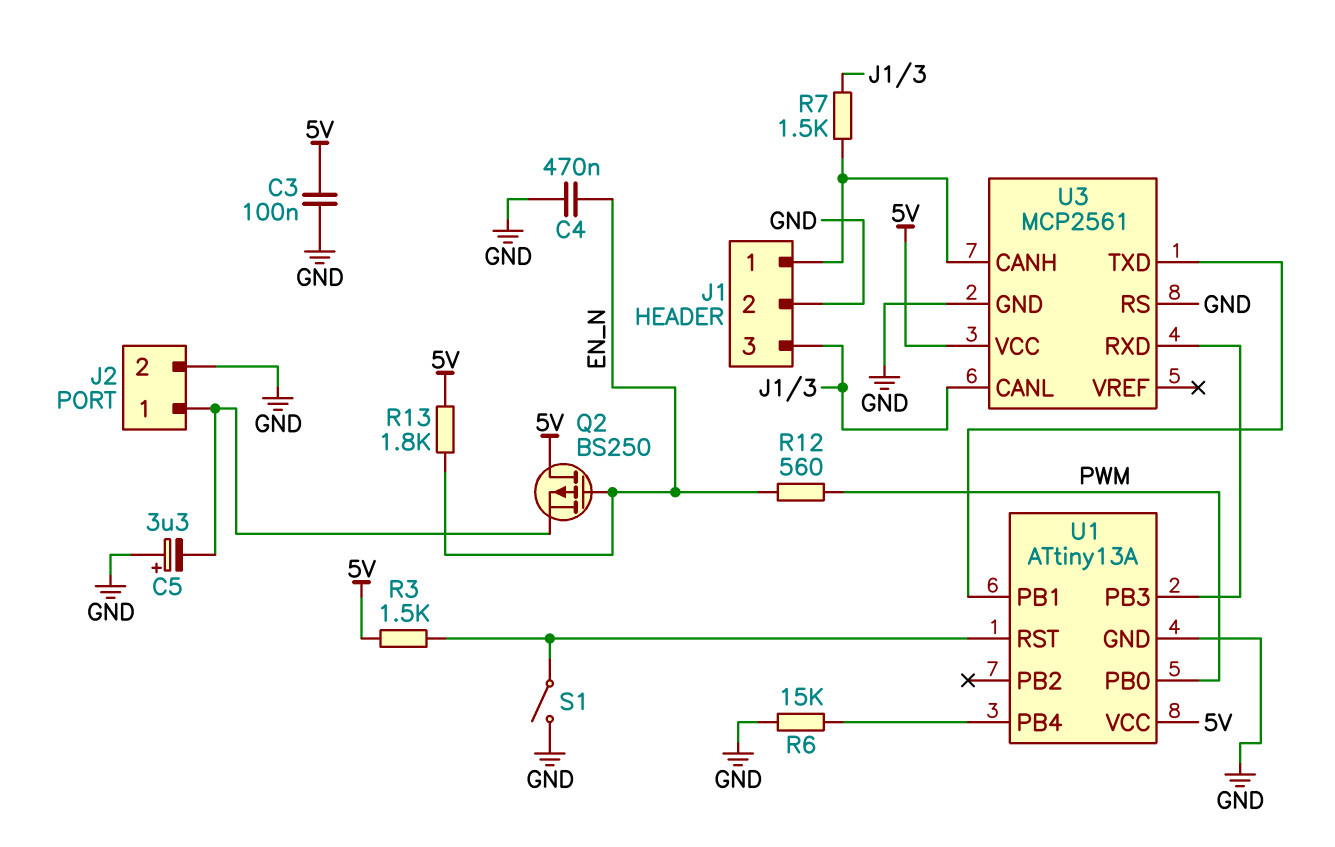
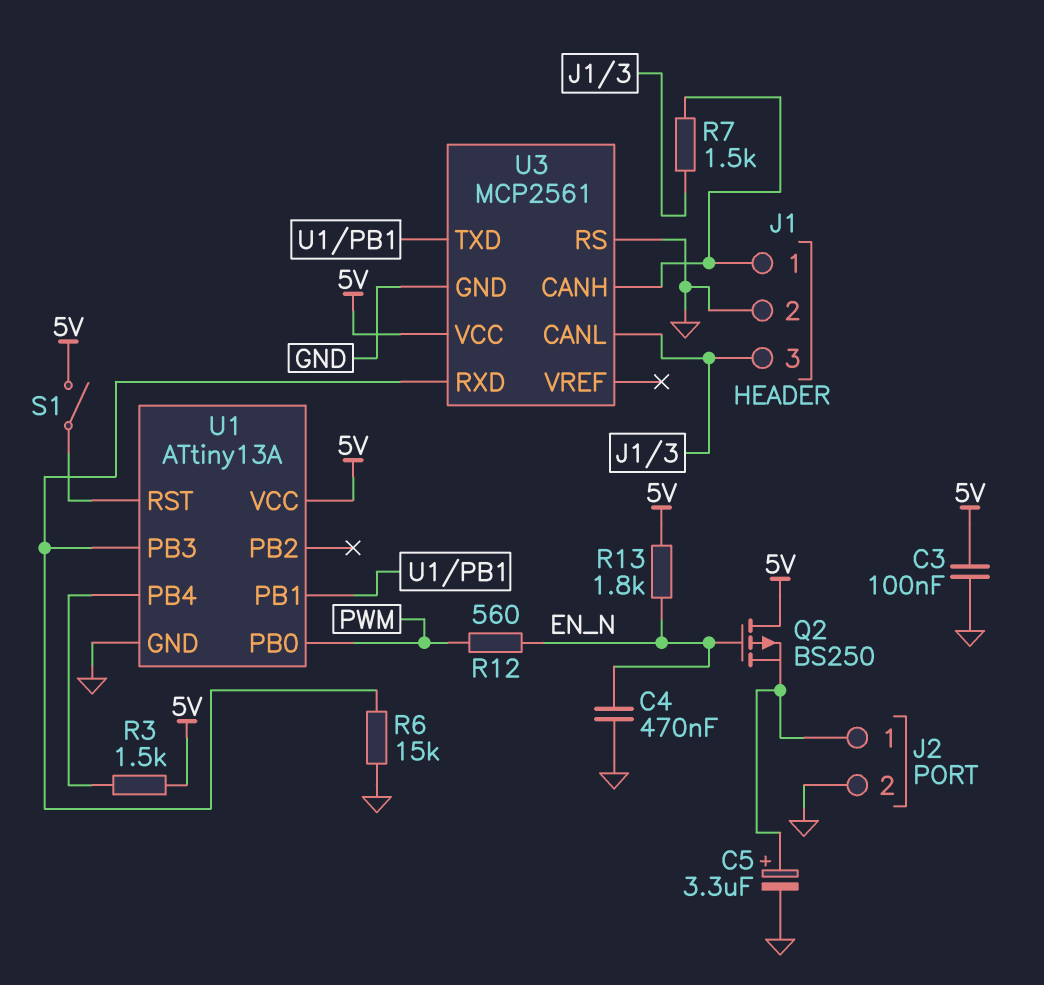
C5: 3.3uF (plus GND, minus J2/1) -> 3.3uF (plus J2/1, minus GND)
R3: 1.5k (5V, U1/RST) -> 1.5k (5V, U1/PB4)
R6: 15k (GND, U1/PB4) -> 15k (GND, U1/PB3)
S1: switch (GND, U1/RST) -> switch (5V, U1/RST)

